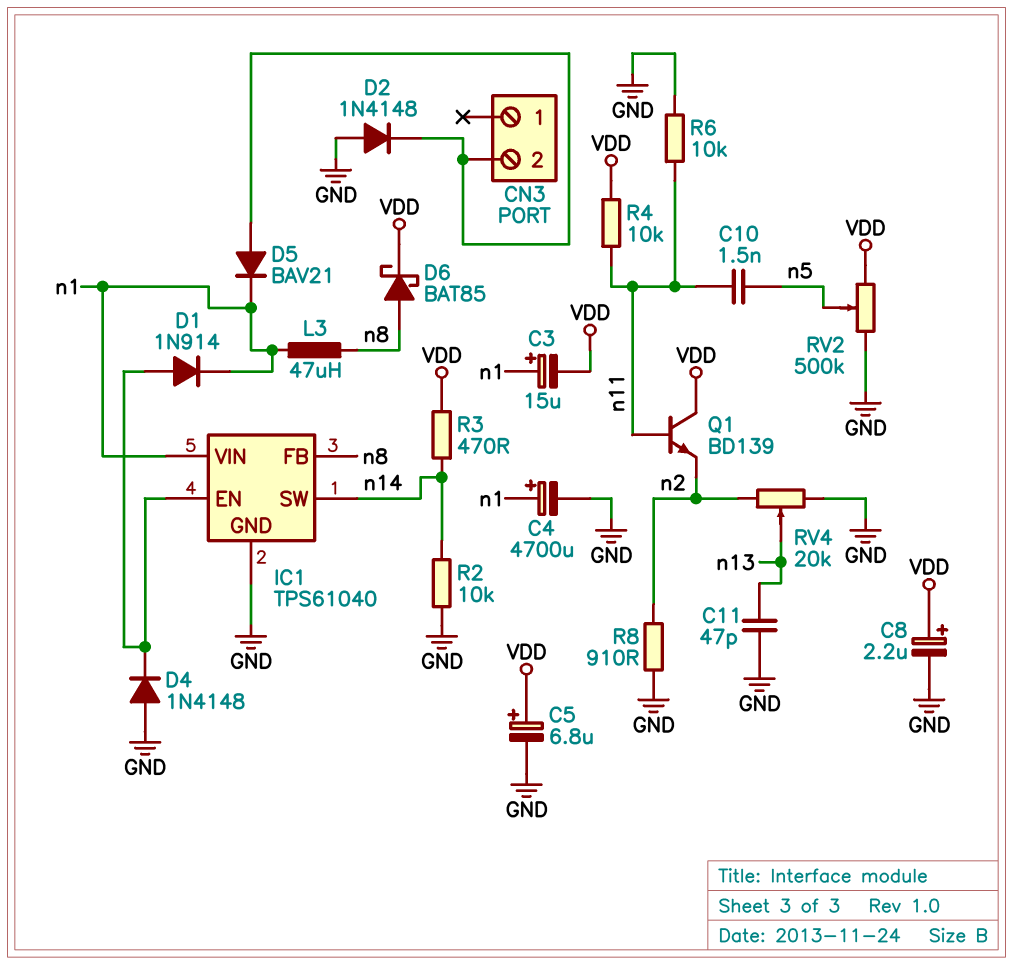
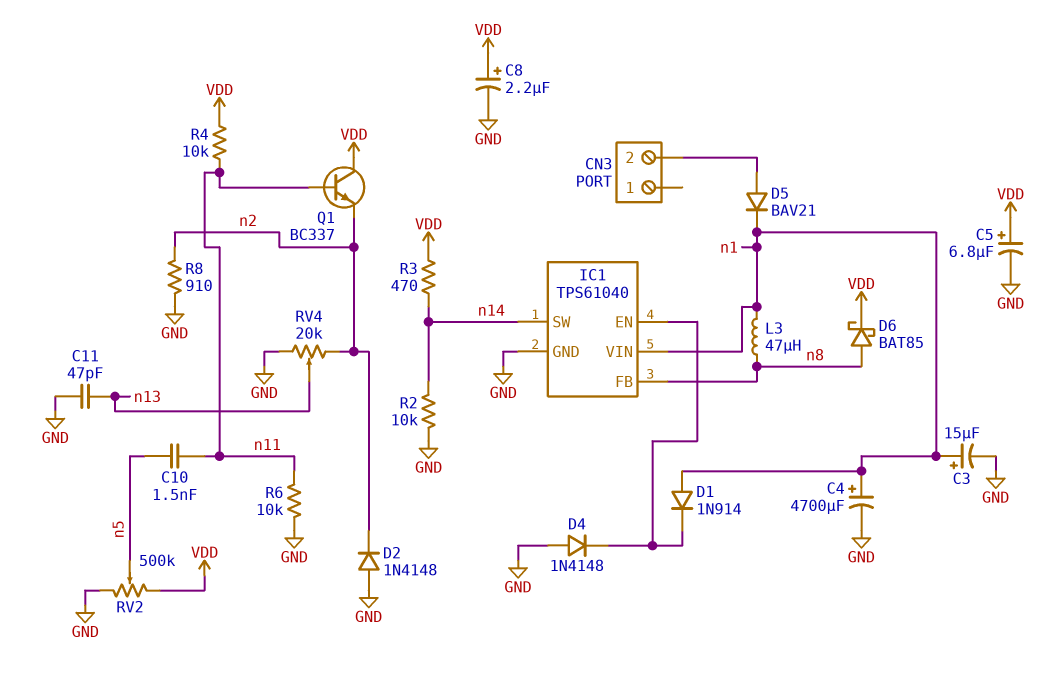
C3: 15uF (plus n1, minus VDD) -> 15uF (plus n1, minus GND)
D1: diode 1N914 (A IC1/EN, K n1) -> diode 1N914 (A n1, K IC1/EN)
D2: diode 1N4148 (A GND, K CN3/2) -> diode 1N4148 (A GND, K n2)
Q1: NPN BD139 (B n11, C VDD, E n2) -> NPN BC337 (B n11, C VDD, E n2)

